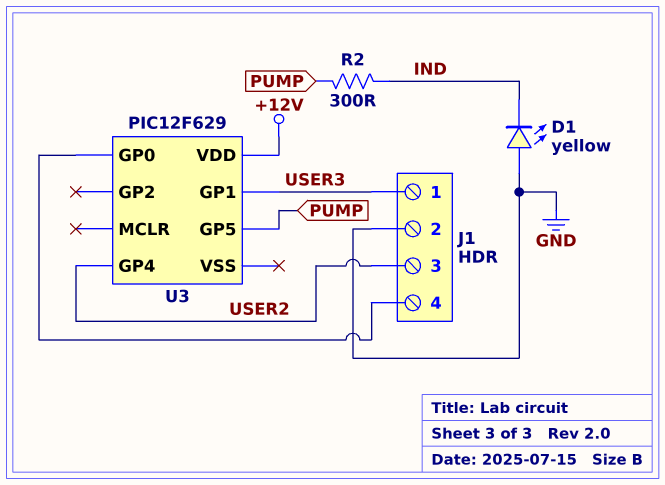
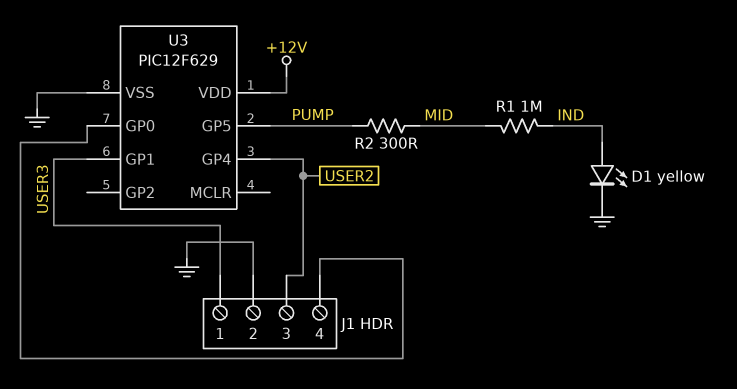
D1: LED yellow (A GND, K IND) -> LED yellow (A IND, K GND)
R1: none -> 1M (IND, MID)
R2: 300 (IND, PUMP) -> 300 (MID, PUMP)
U3 pin VSS: none -> GND

